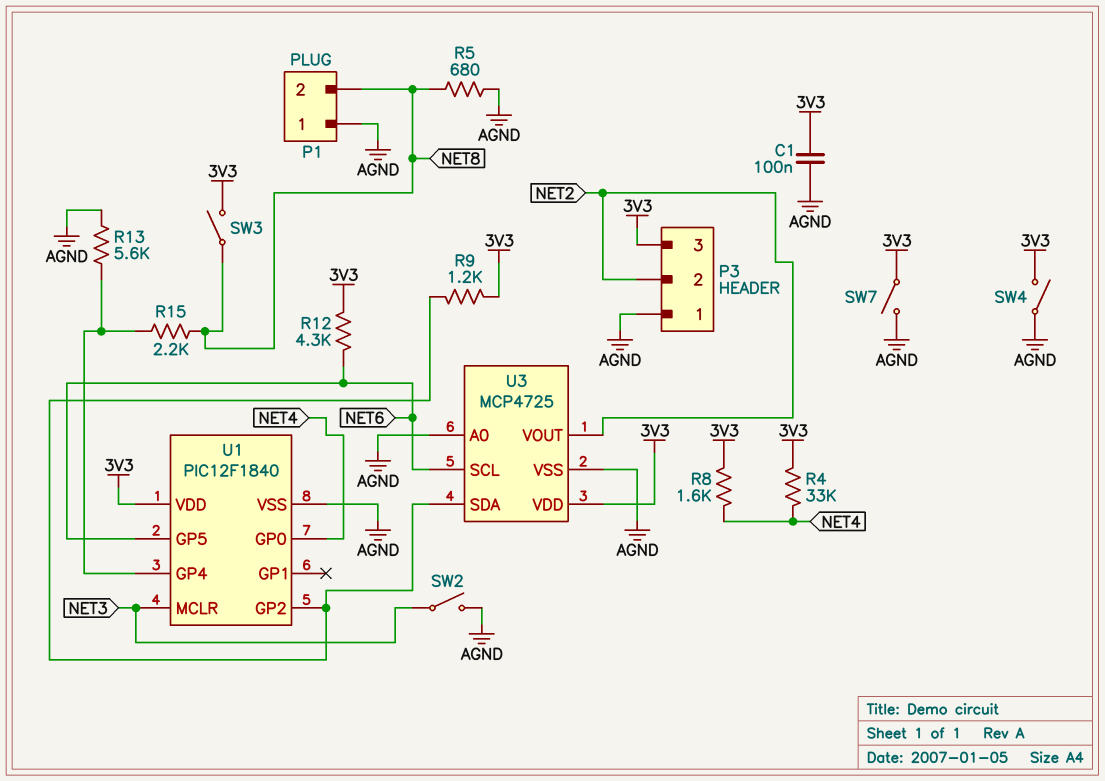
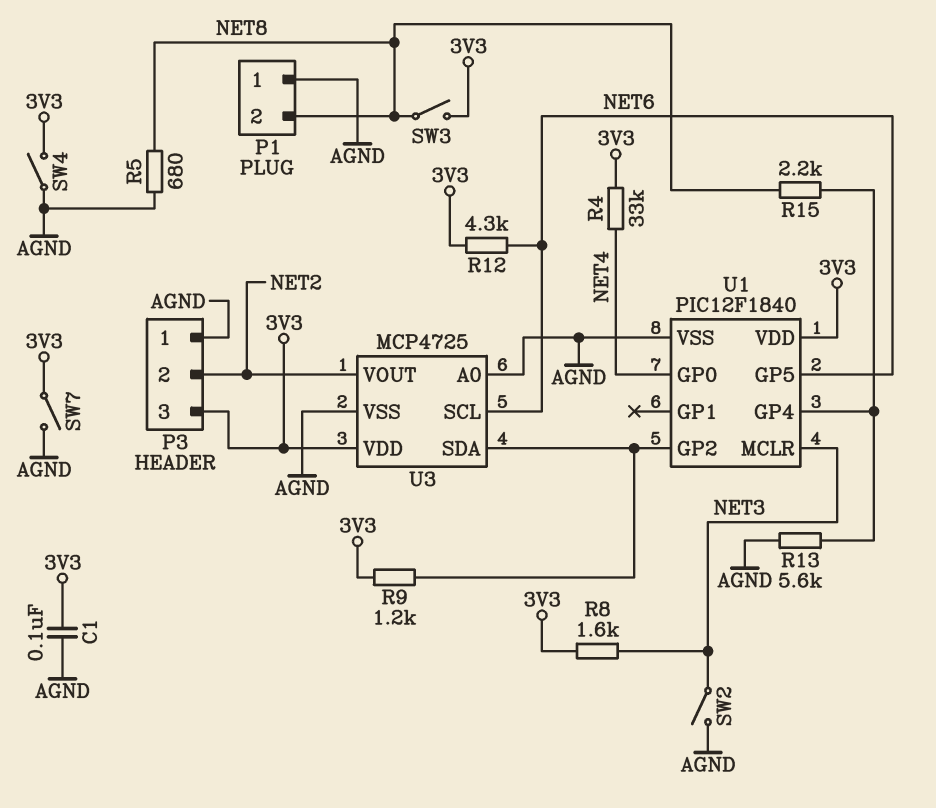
R8: 1.6k (3V3, NET4) -> 1.6k (3V3, NET3)

